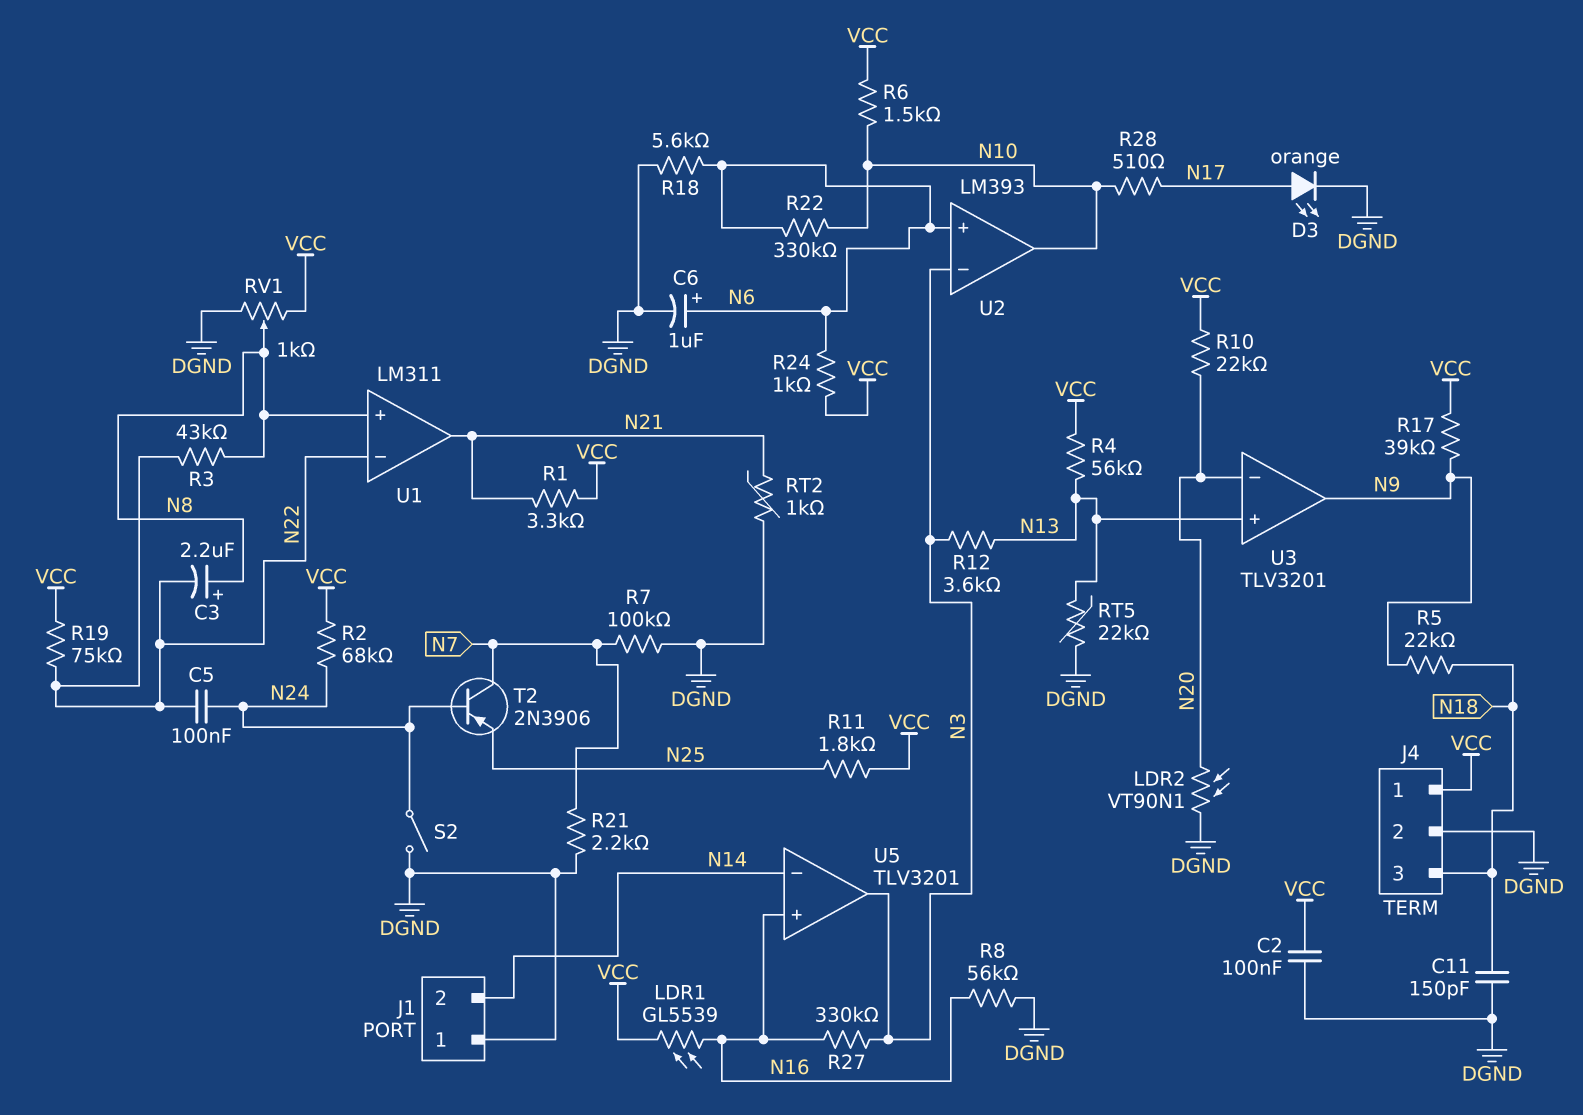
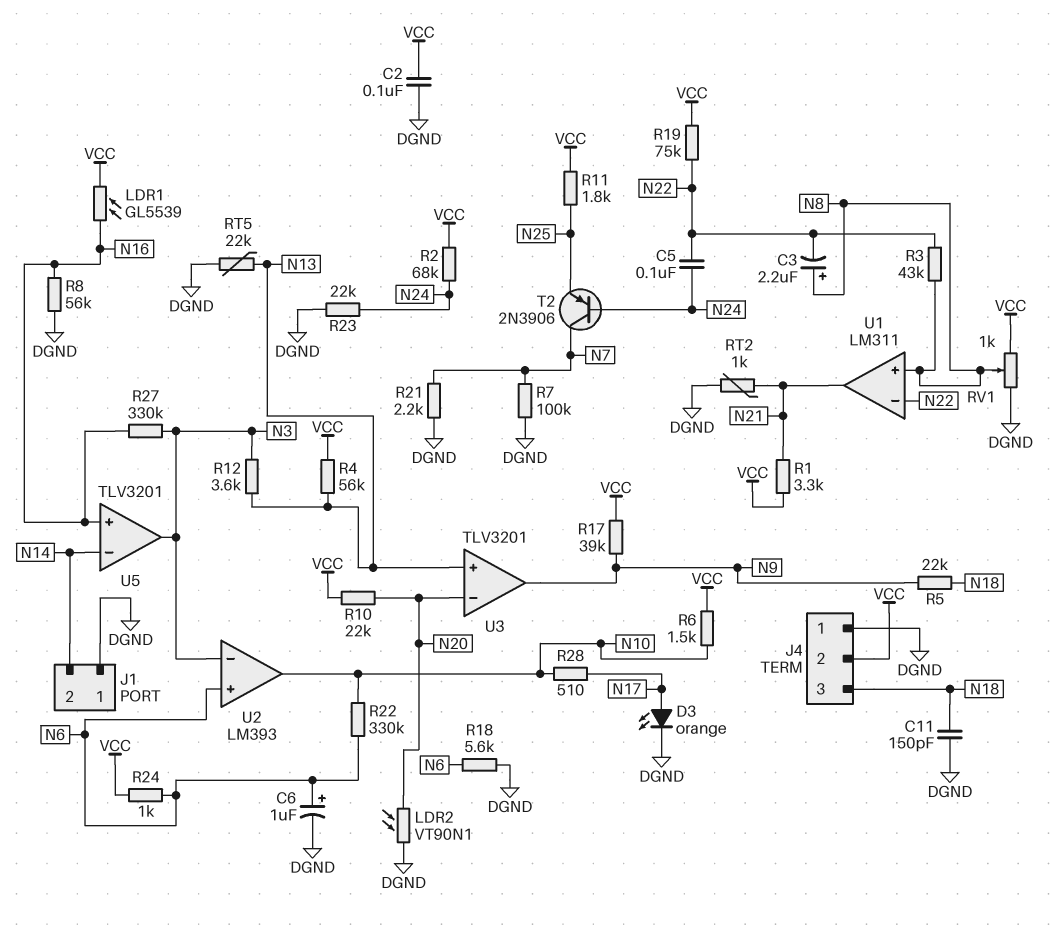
J4 pin 1: VCC -> DGND
J4 pin 2: DGND -> VCC
R23: none -> 22k (DGND, N24)
S2: switch (DGND, N24) -> none

